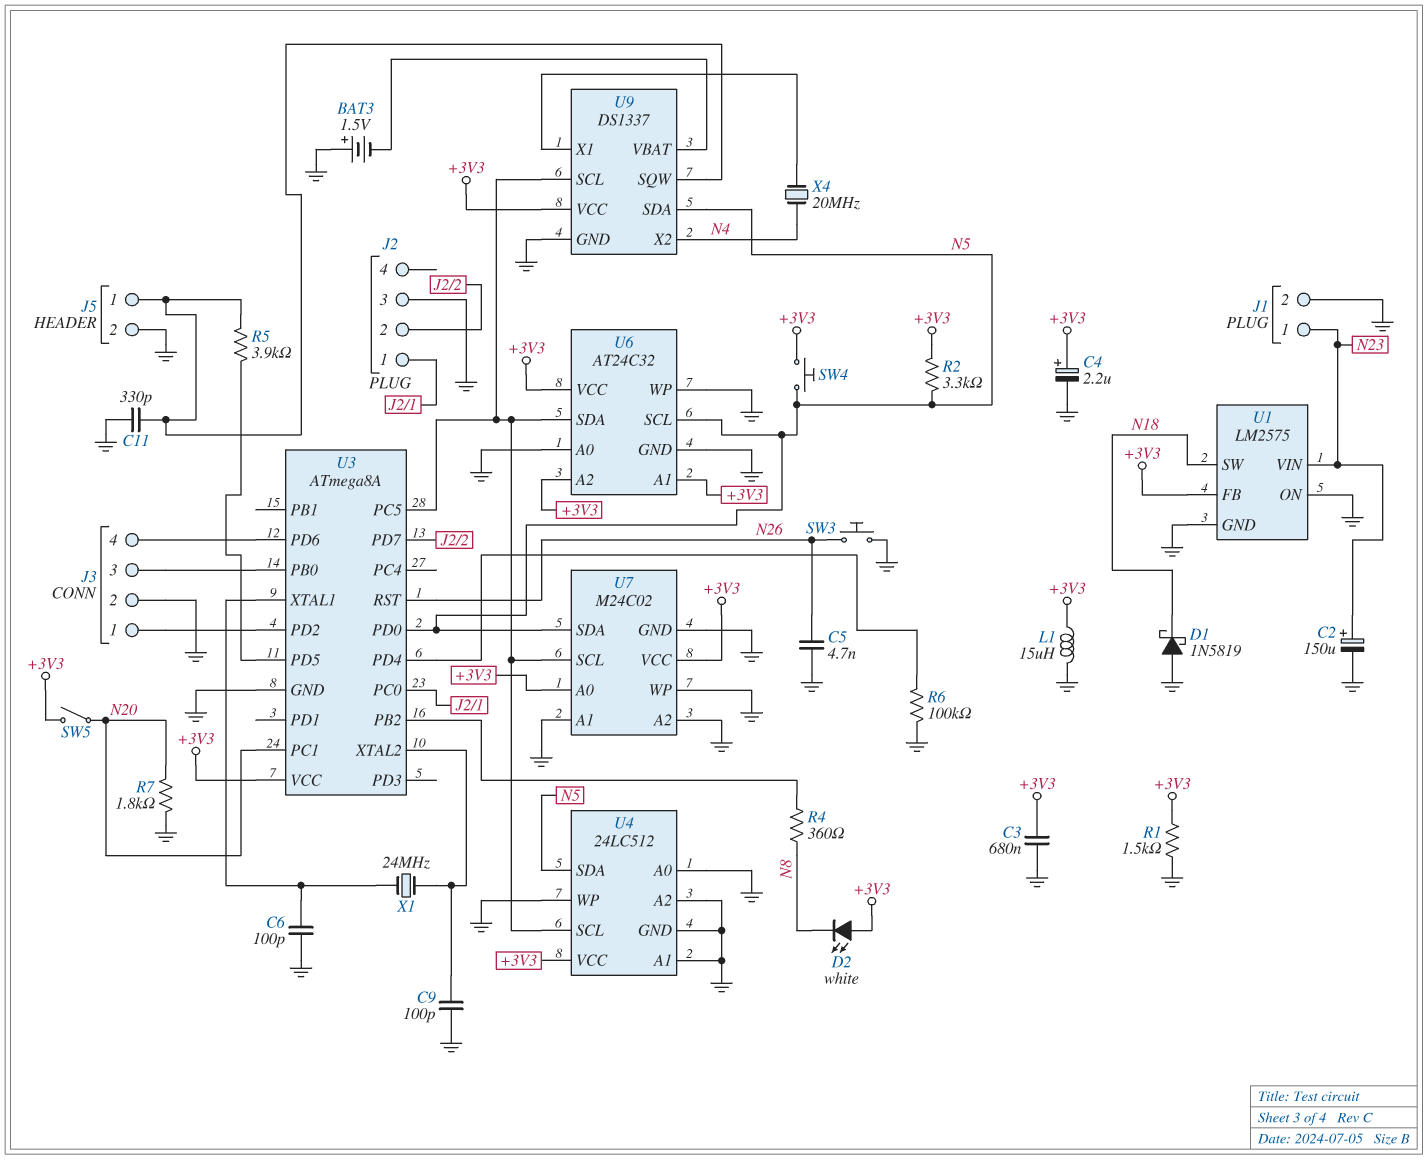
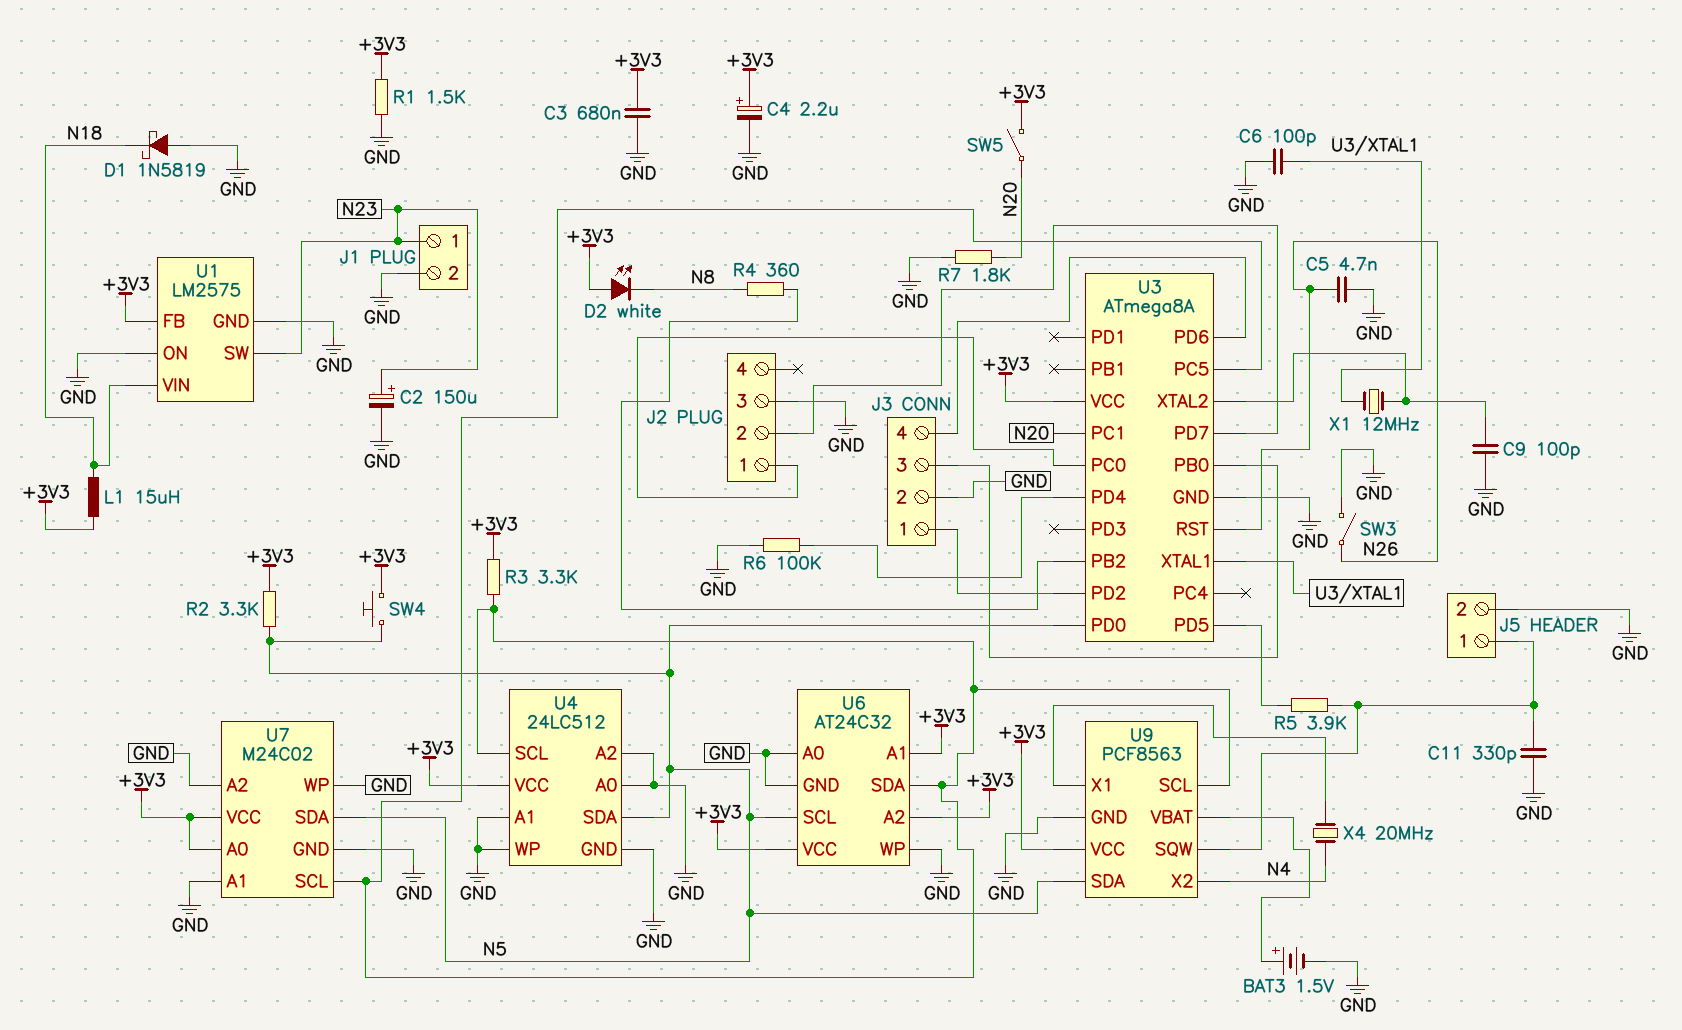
BAT3: 1.5V (plus GND, minus U9/VBAT) -> 1.5V (plus U9/VBAT, minus GND)
L1: 15uH (+3V3, GND) -> 15uH (+3V3, N18)
R3: none -> 3.3k (+3V3, U3/PC5)
SW3: button (GND, N26) -> switch (GND, N26)
U1 pin SW: N18 -> N23
U1 pin VIN: N23 -> N18
U9: DS1337 -> PCF8563
X1: 24MHz (U3/XTAL1, U3/XTAL2) -> 12MHz (U3/XTAL1, U3/XTAL2)

